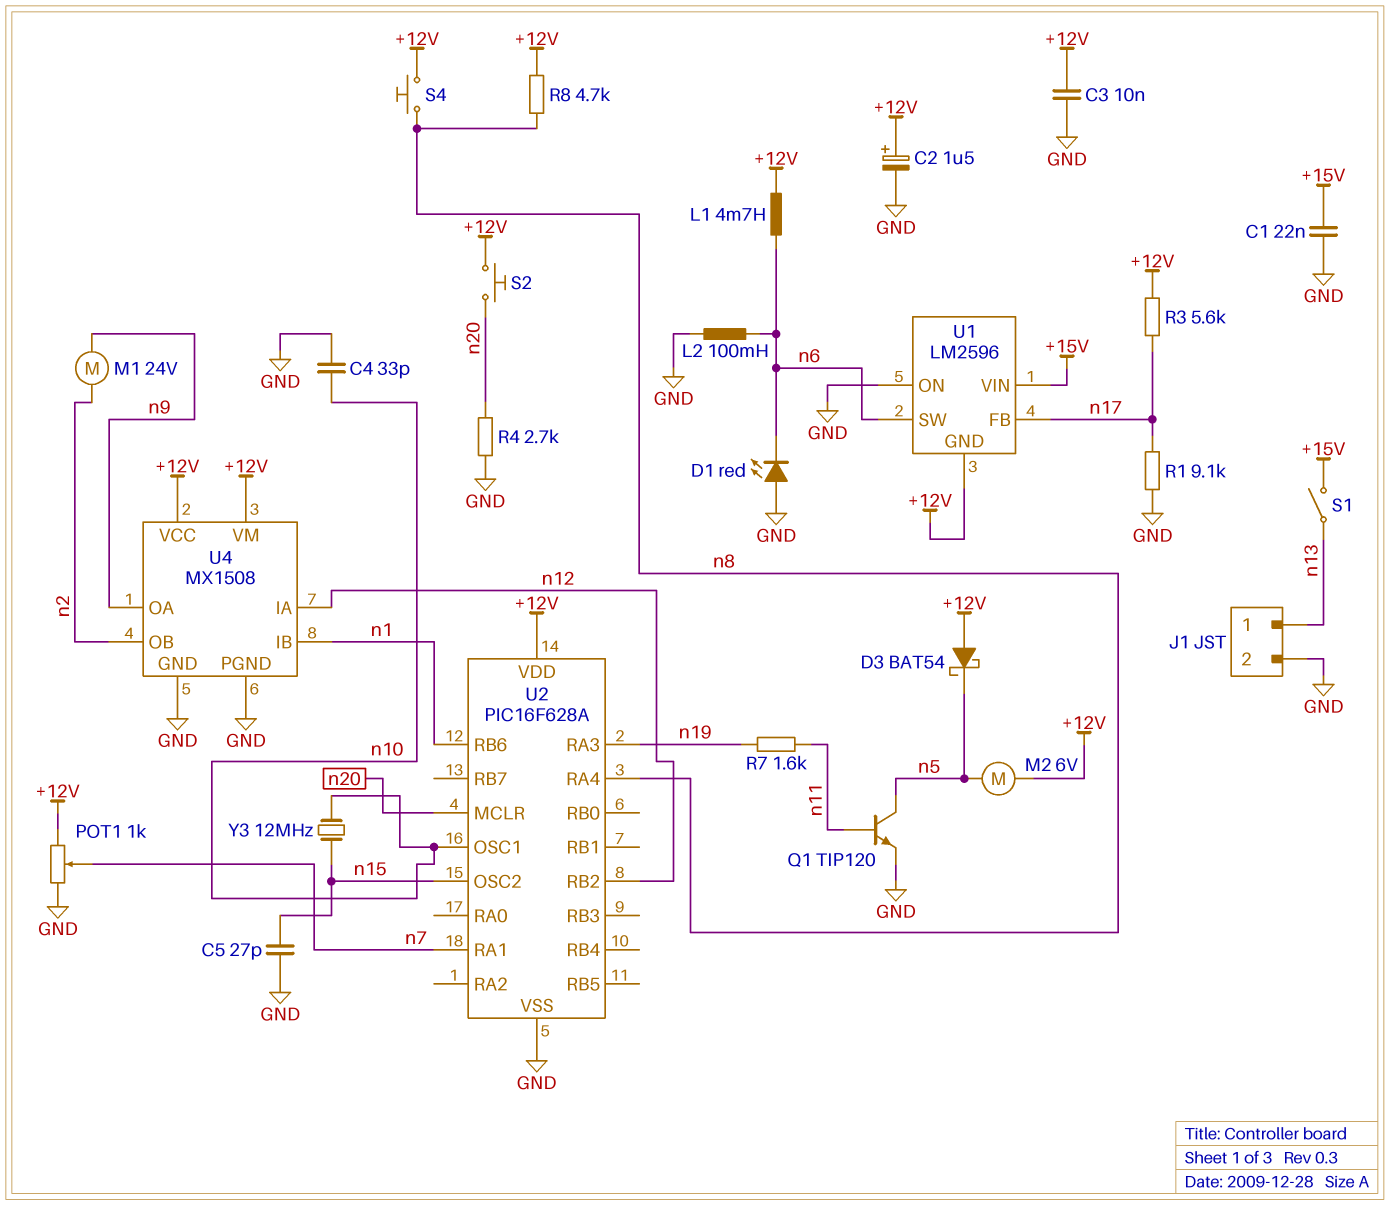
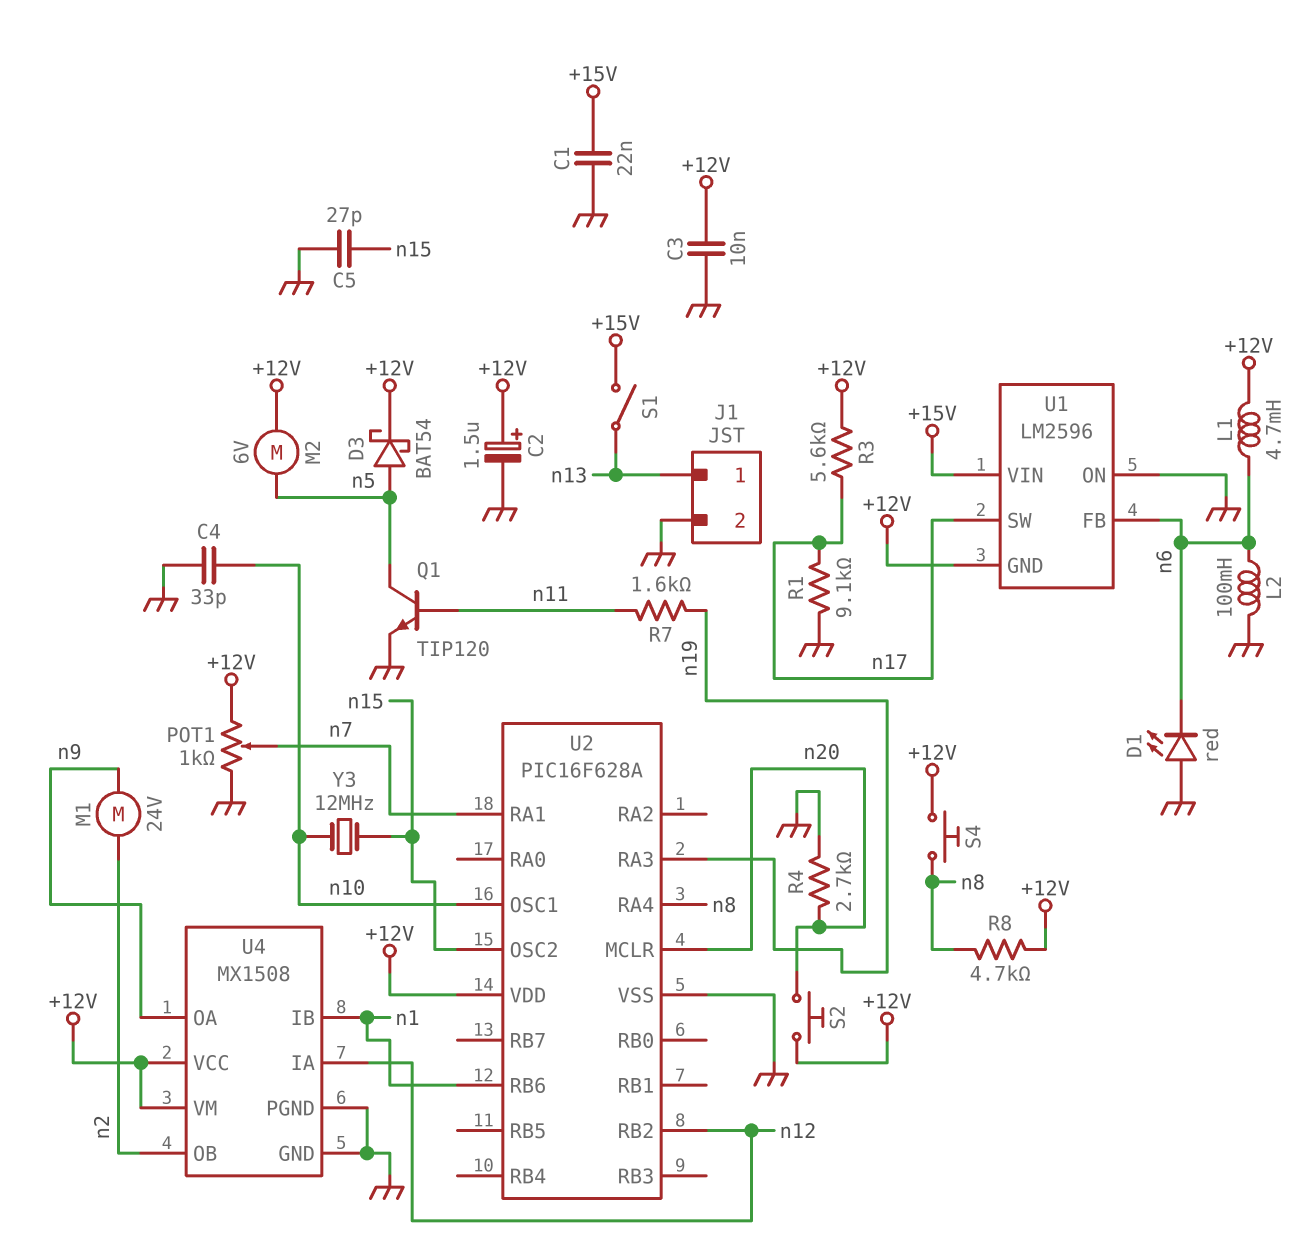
D3: schottky BAT54 (A +12V, K n5) -> schottky BAT54 (A n5, K +12V)
U1 pin FB: n17 -> n6
U1 pin SW: n6 -> n17

